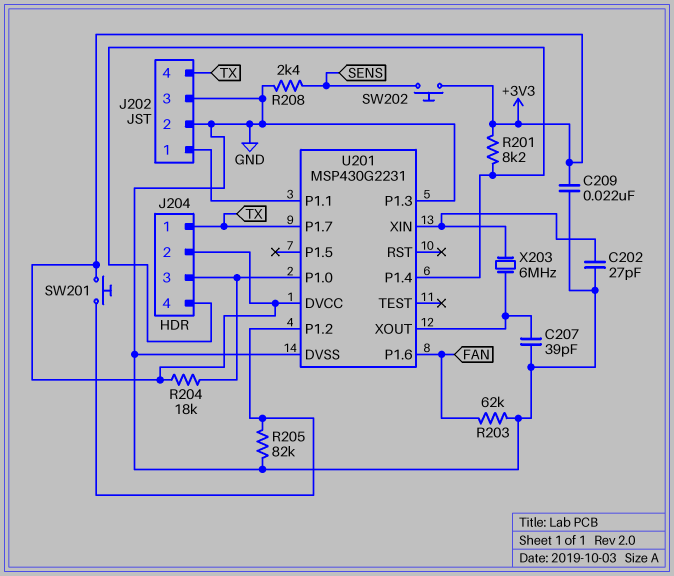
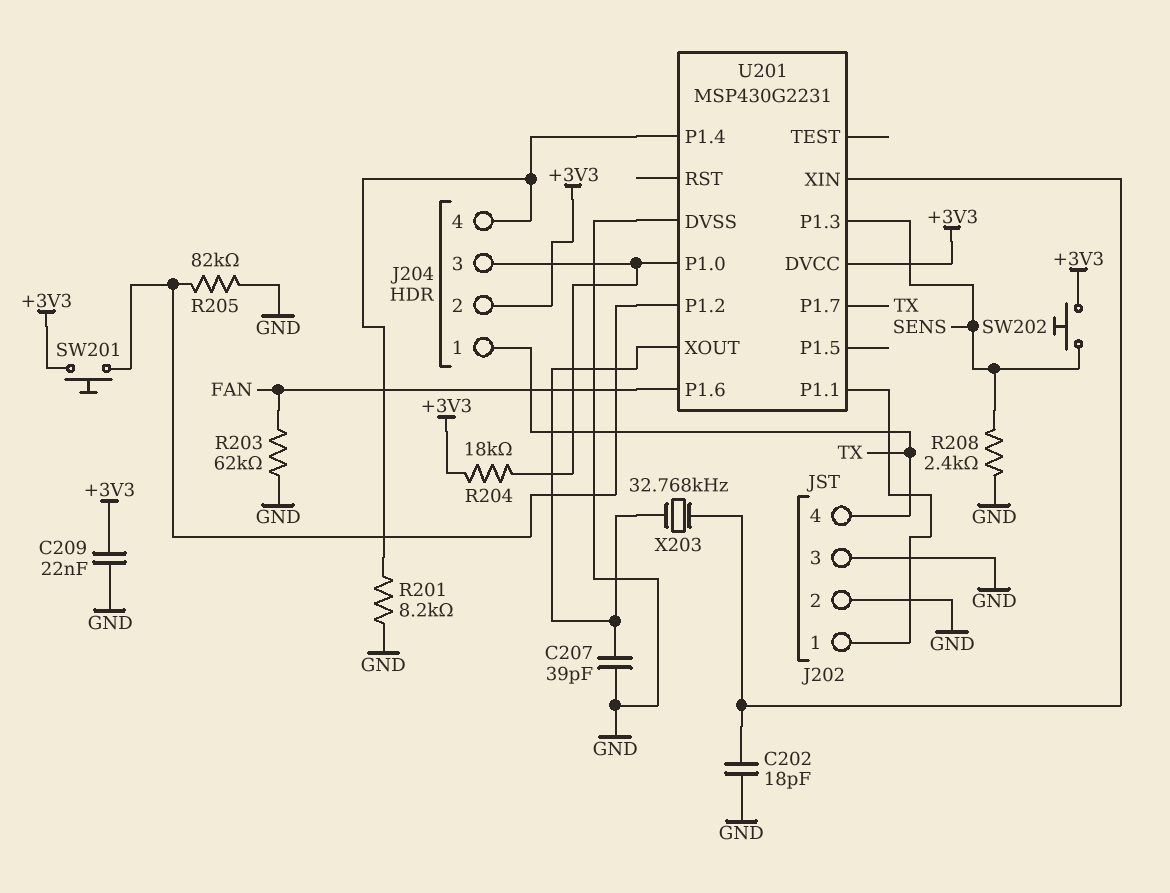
C202: 27pF (GND, U201/XIN) -> 18pF (GND, U201/XIN)
R201: 8.2k (+3V3, J204/4) -> 8.2k (GND, J204/4)
U201 pin P1.3: GND -> SENS
X203: 6MHz (U201/XIN, U201/XOUT) -> 32.768kHz (U201/XIN, U201/XOUT)

